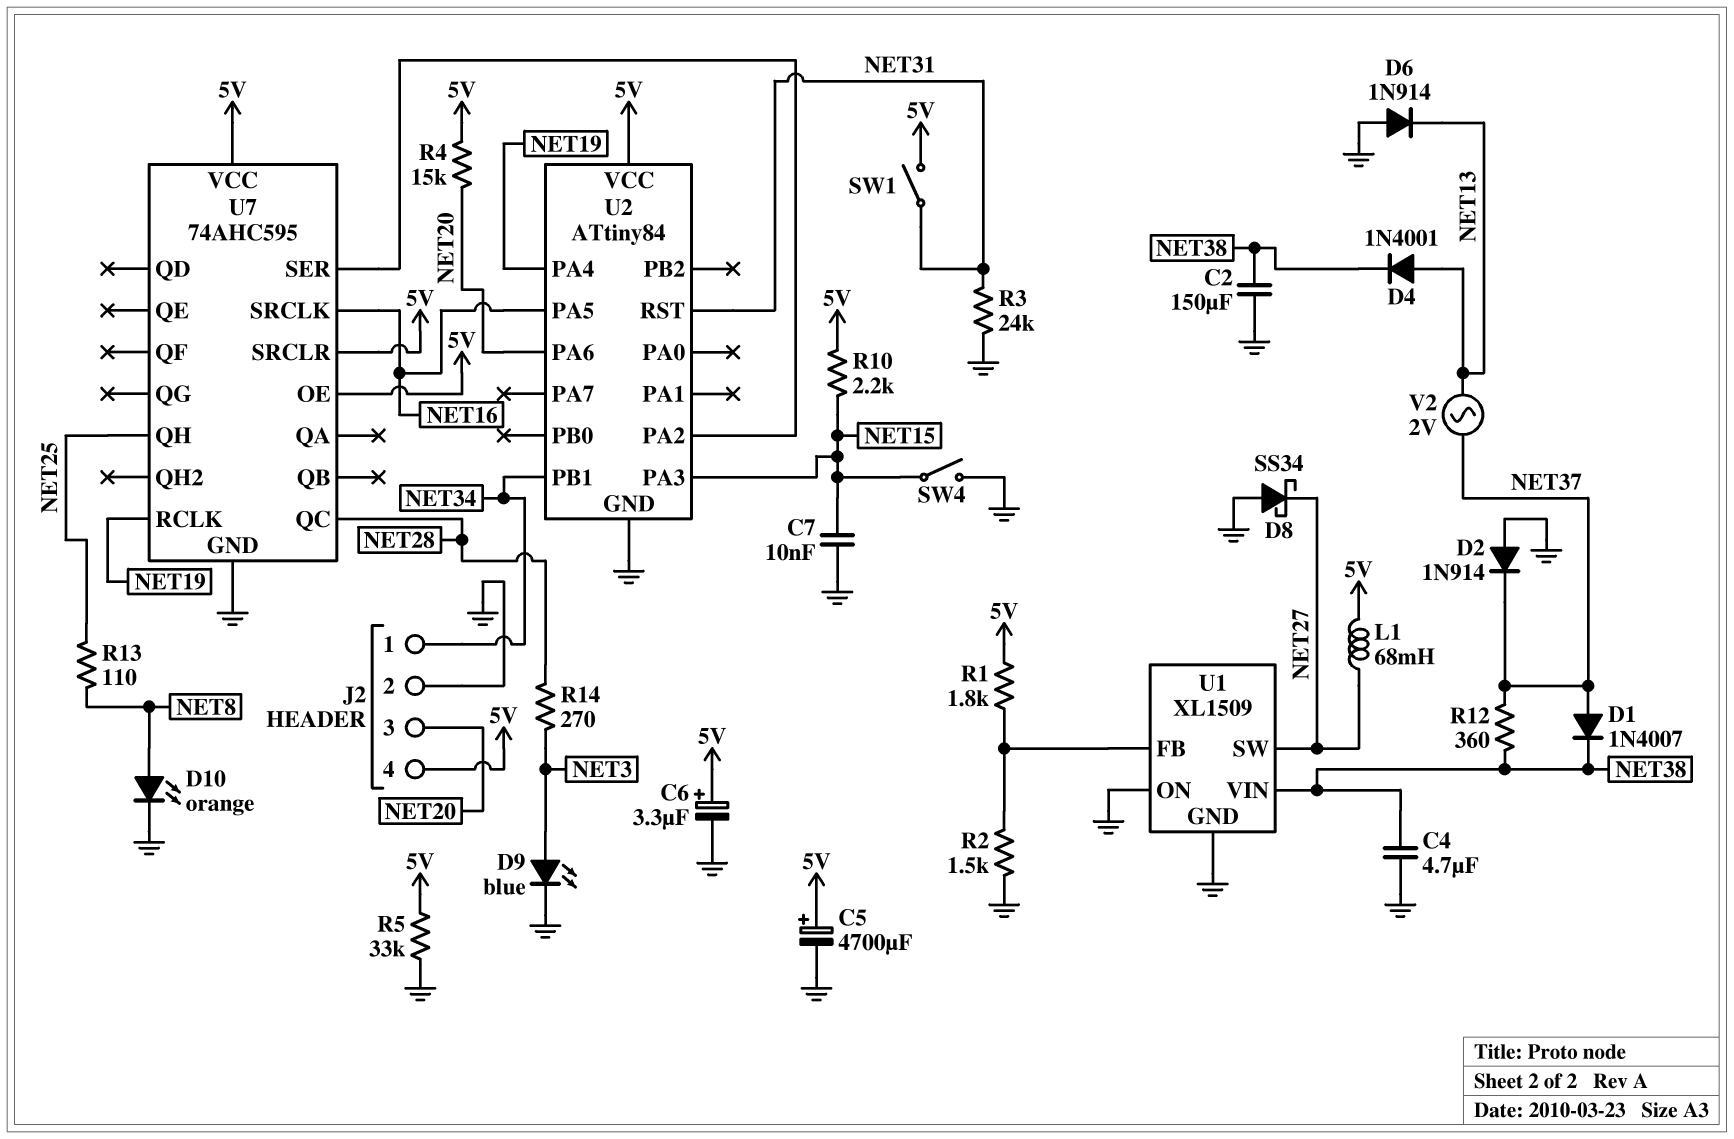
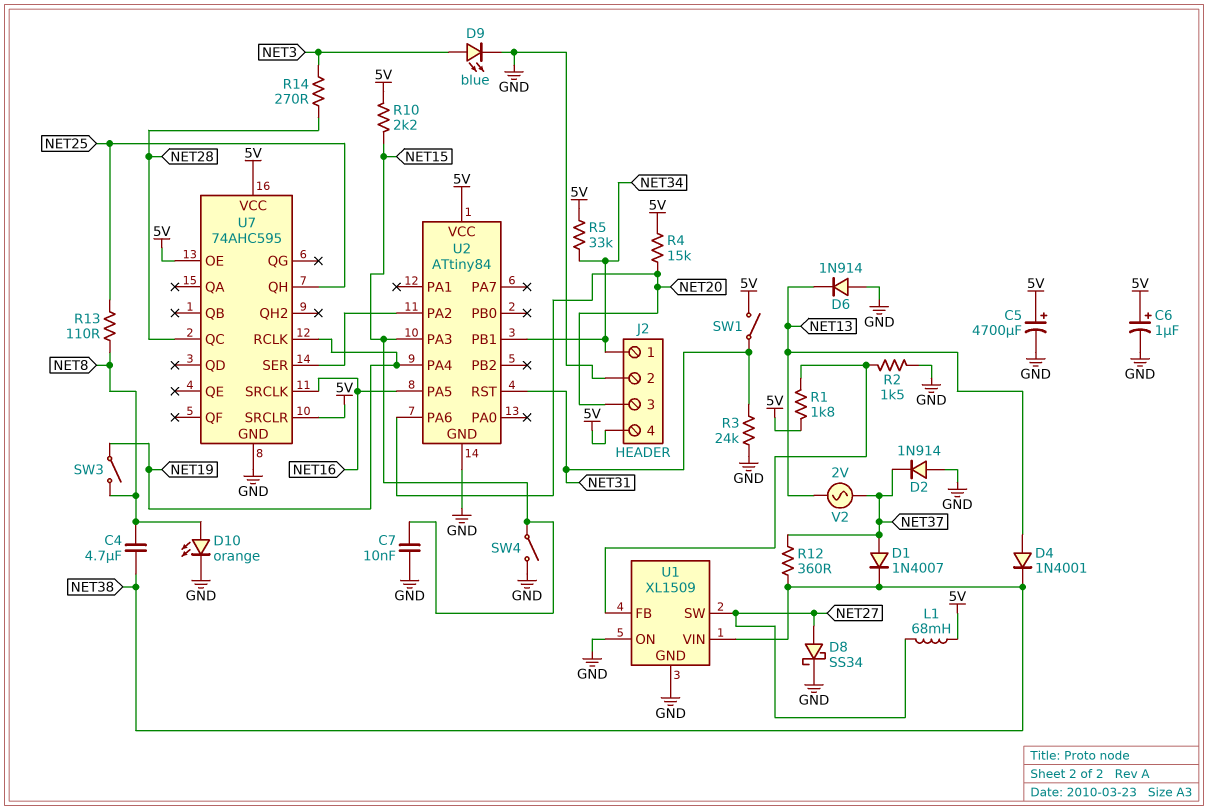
C2: 150uF (GND, NET38) -> none
C4: 4.7uF (GND, NET38) -> 4.7uF (NET8, NET38)
C6: 3.3uF (plus 5V, minus GND) -> 1uF (plus 5V, minus GND)
D8: schottky SS34 (A GND, K NET27) -> schottky SS34 (A NET27, K GND)
R5: 33k (5V, GND) -> 33k (5V, NET34)
SW3: none -> switch (NET8, NET19)

